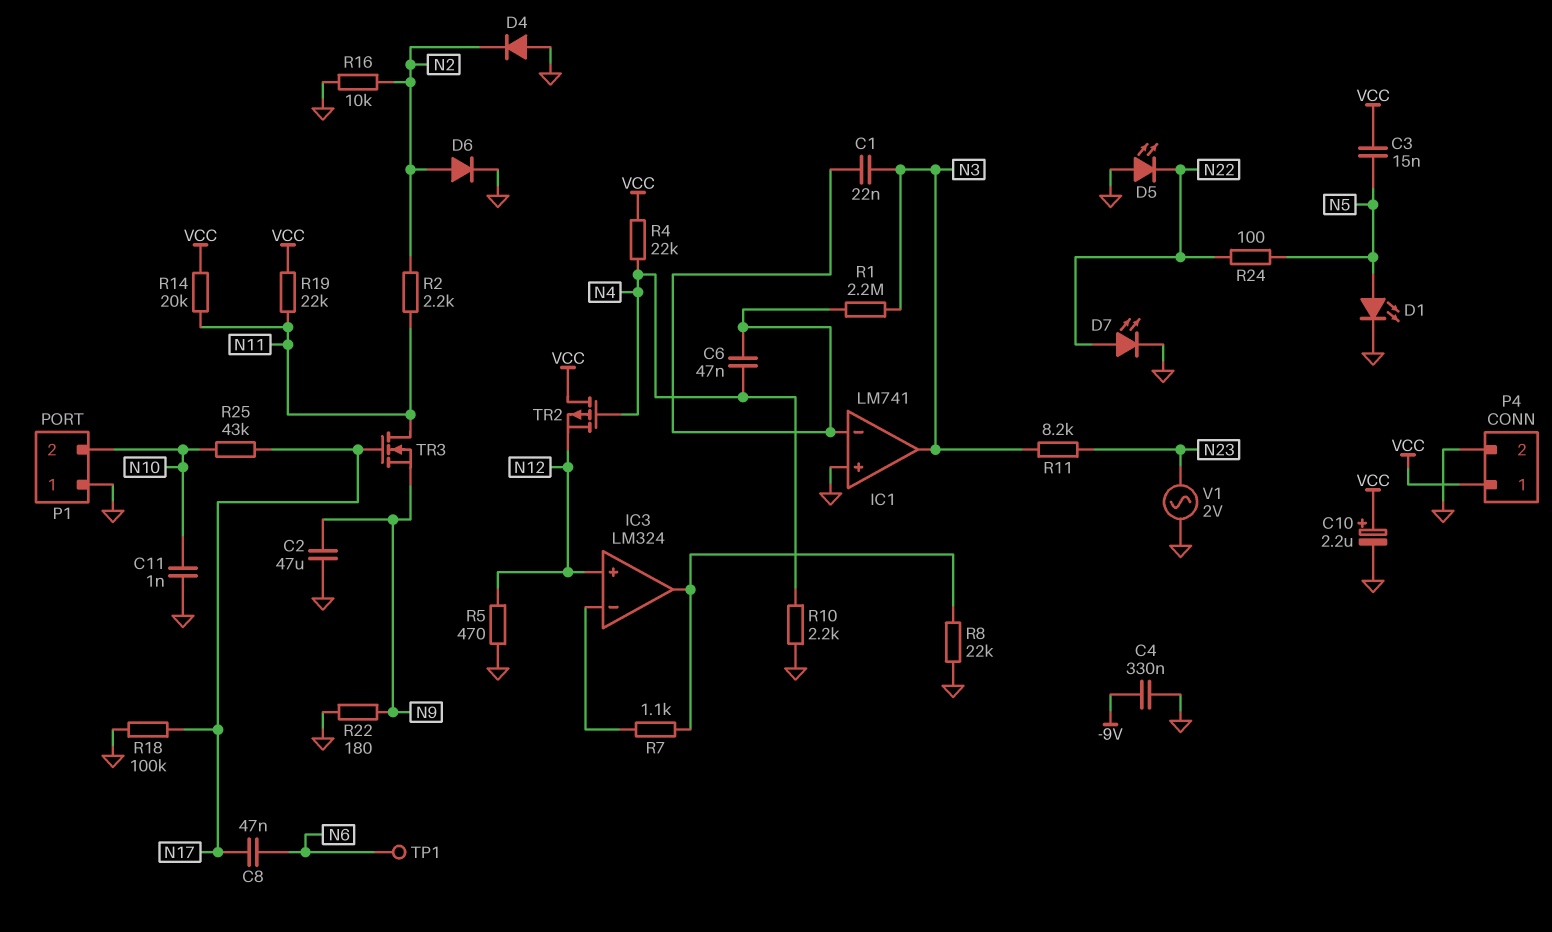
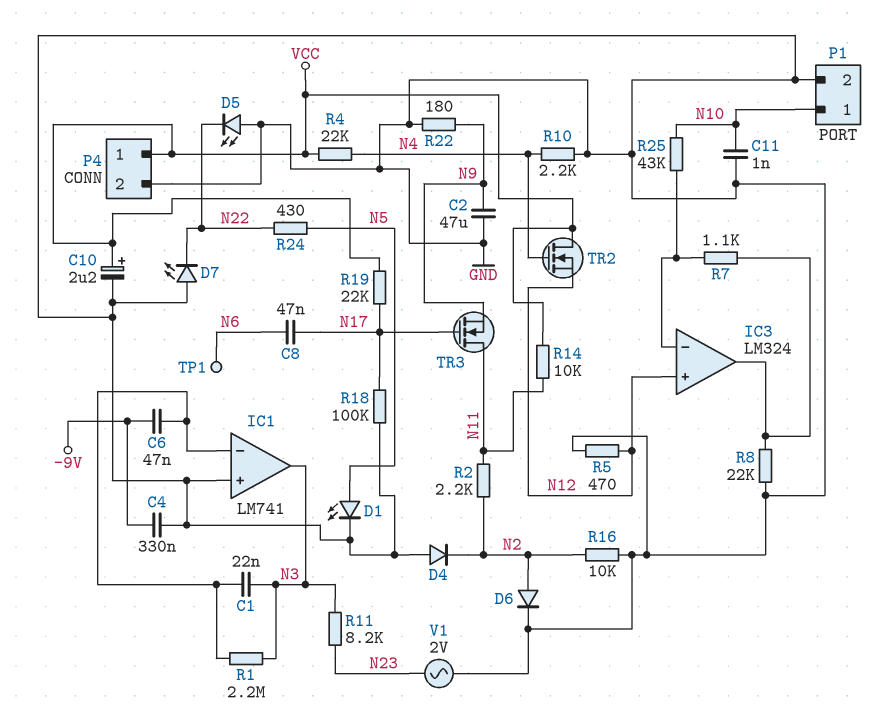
C3: 15nF (N5, VCC) -> none
C6: 47nF (IC1/in-, N4) -> 47nF (-9V, IC1/in-)
D7: LED (A N22, K GND) -> LED (A GND, K N22)
P1 pin 1: GND -> N10
P1 pin 2: N10 -> GND
R14: 20k (N11, VCC) -> 10k (N11, VCC)
R19: 22k (N11, VCC) -> 22k (N17, VCC)
R24: 100 (N5, N22) -> 430 (N5, N22)
R25: 43k (N10, N17) -> 43k (IC3/in-, N10)
TR2: PMOS (G N4, D VCC, S N12) -> NMOS (G N4, D VCC, S N12)

